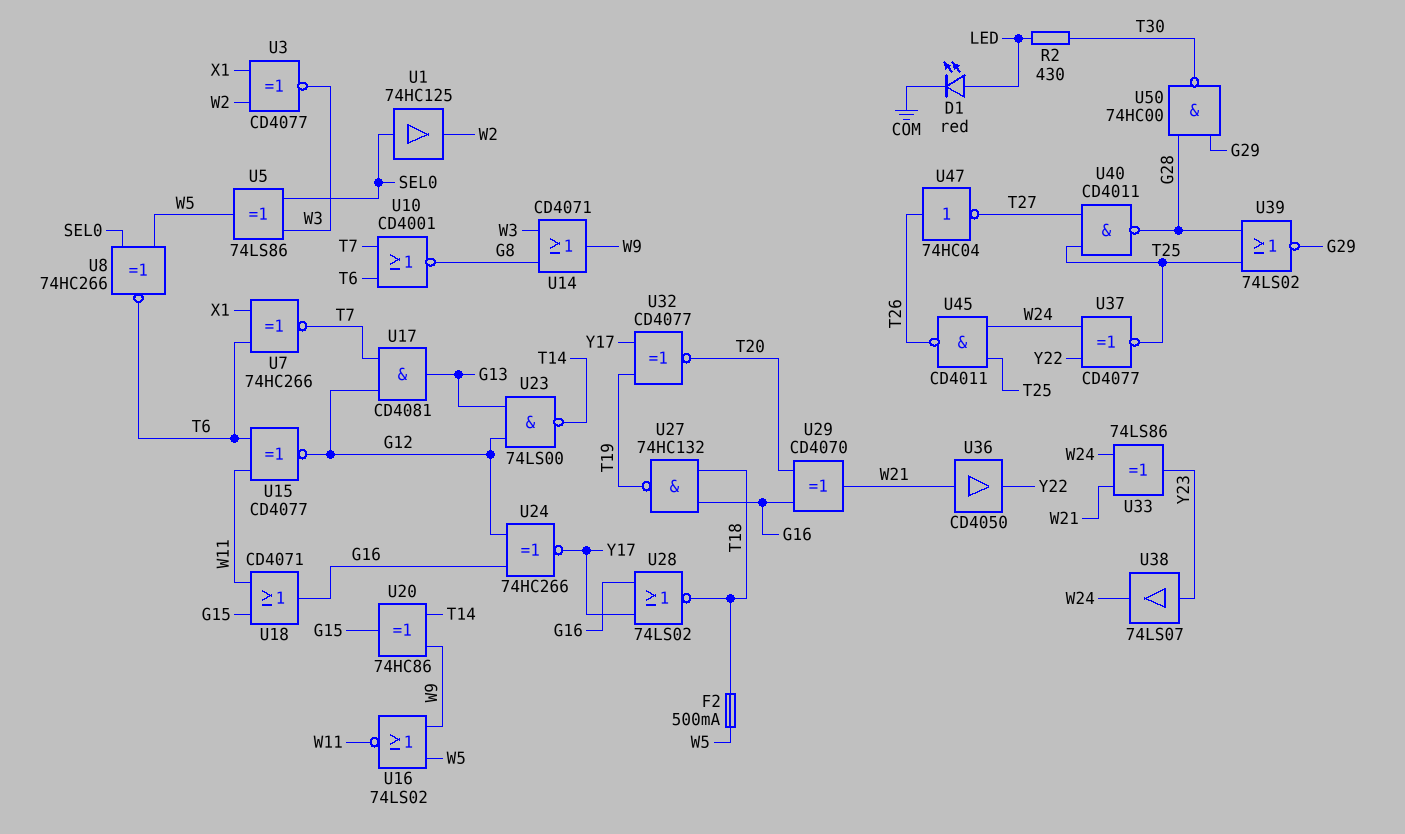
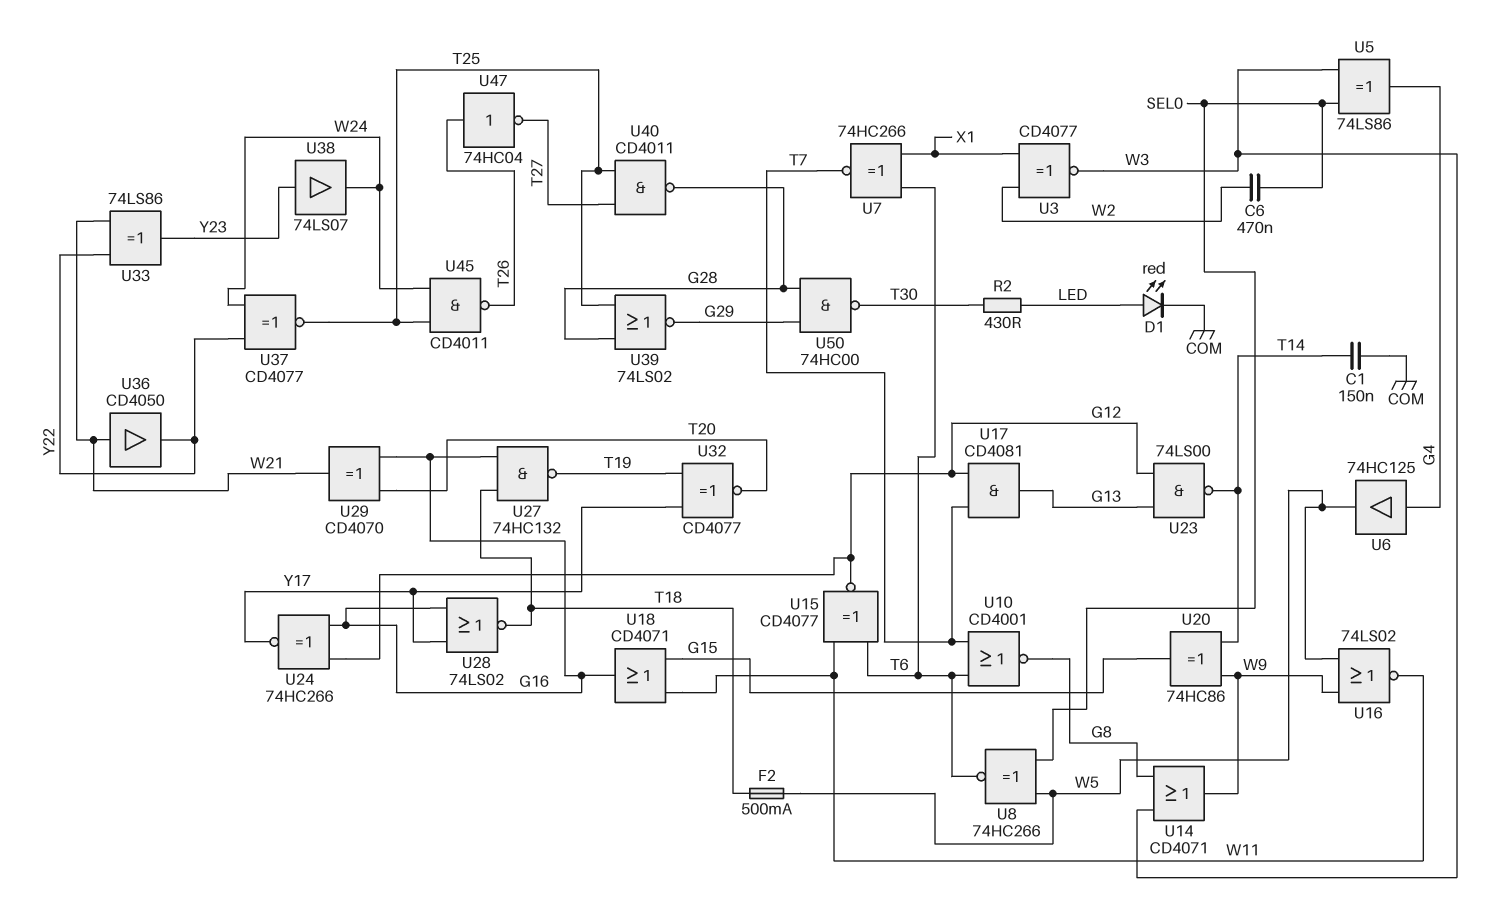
C1: none -> 150nF (COM, T14)
C6: none -> 470nF (SEL0, W2)
U1: buffer 74HC125 (in SEL0, out W2) -> none
U5: XOR 74LS86 (in SEL0, in W3, out W5) -> XOR 74LS86 (in SEL0, in W3, out G4)
U6: none -> buffer 74HC125 (in G4, out W5)
U33: XOR 74LS86 (in W21, in W24, out Y23) -> XOR 74LS86 (in W21, in Y22, out Y23)

